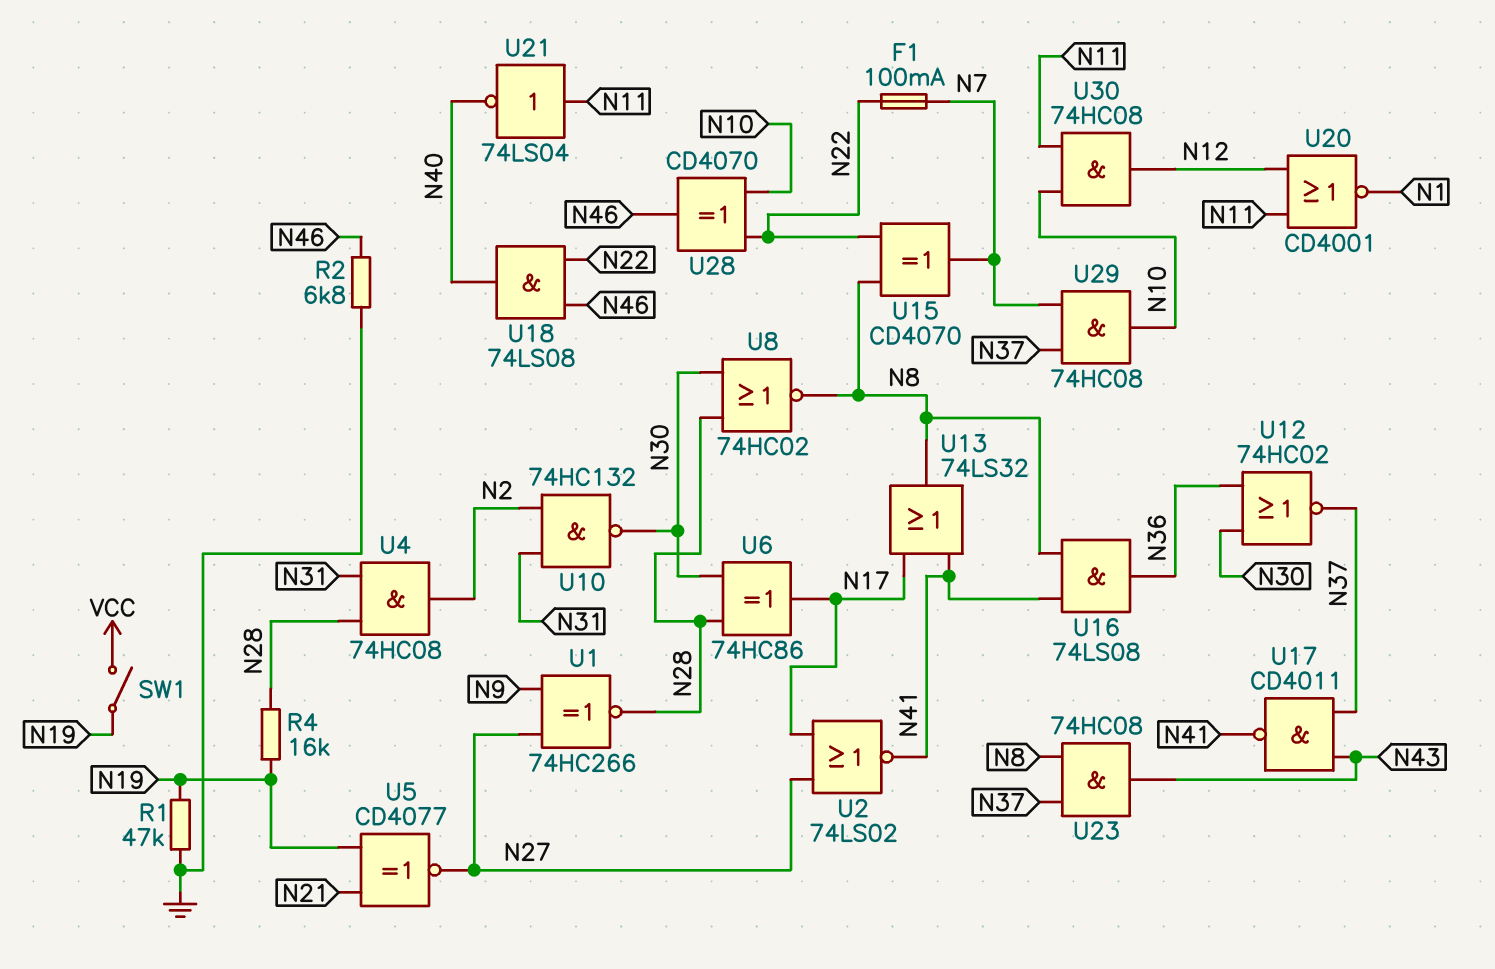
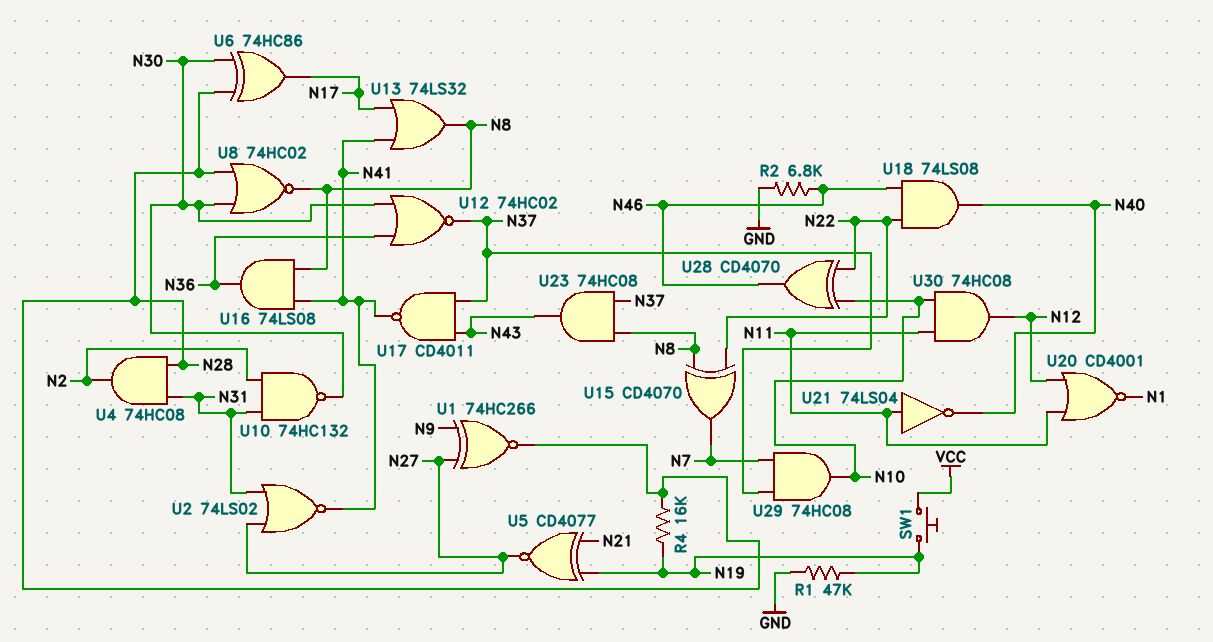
F1: 100mA (N7, N22) -> none
SW1: switch (N19, VCC) -> button (N19, VCC)
U2: NOR 74LS02 (in N17, in N27, out N41) -> NOR 74LS02 (in N27, in N31, out N41)

